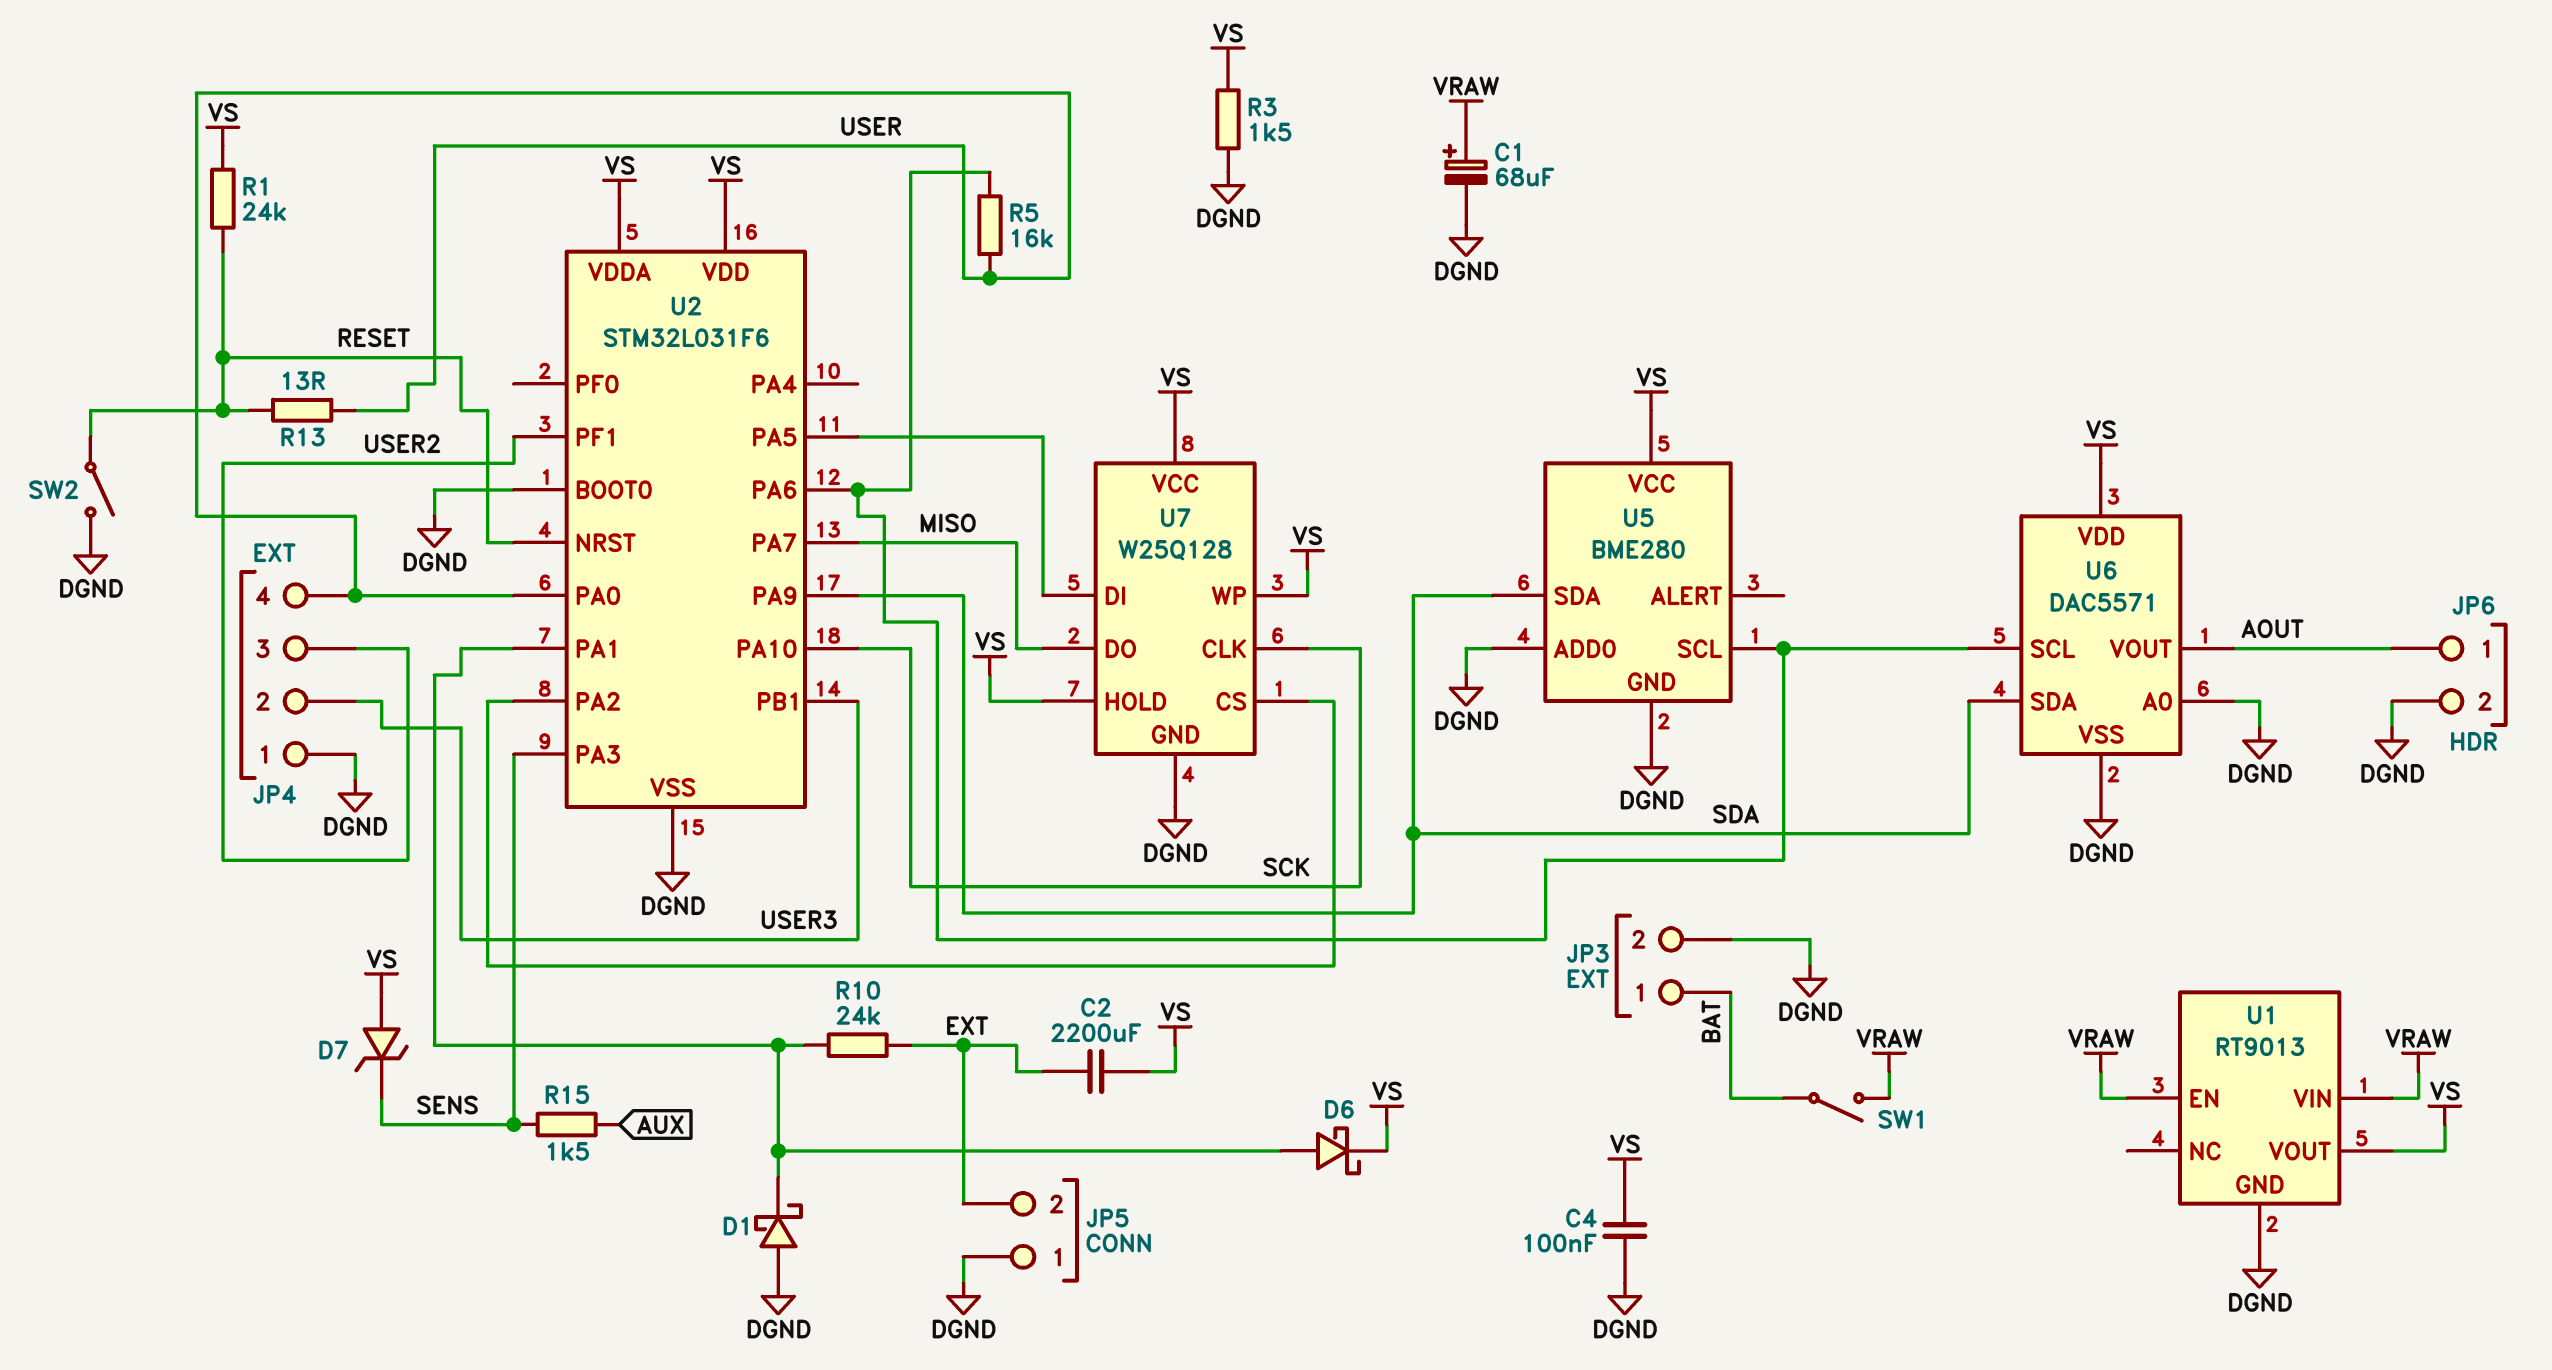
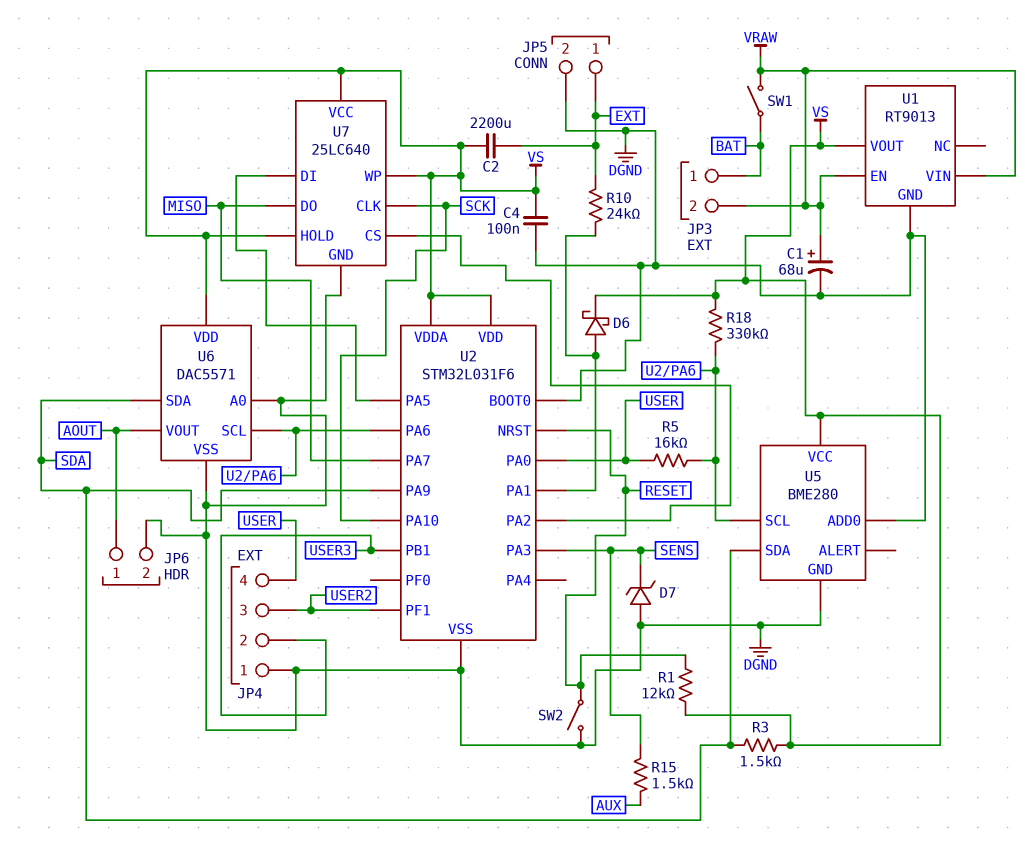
D1: schottky (A DGND, K U2/PA1) -> none
D7: zener (A VS, K SENS) -> zener (A DGND, K SENS)
JP3 pin 2: DGND -> VRAW
JP5 pin 1: DGND -> EXT
JP5 pin 2: EXT -> DGND
R1: 24k (RESET, VS) -> 12k (RESET, VS)
R3: 1.5k (DGND, VS) -> 1.5k (SDA, VS)
R13: 13 (RESET, USER) -> none
R18: none -> 330k (U2/PA6, VS)
U7: W25Q128 -> 25LC640

